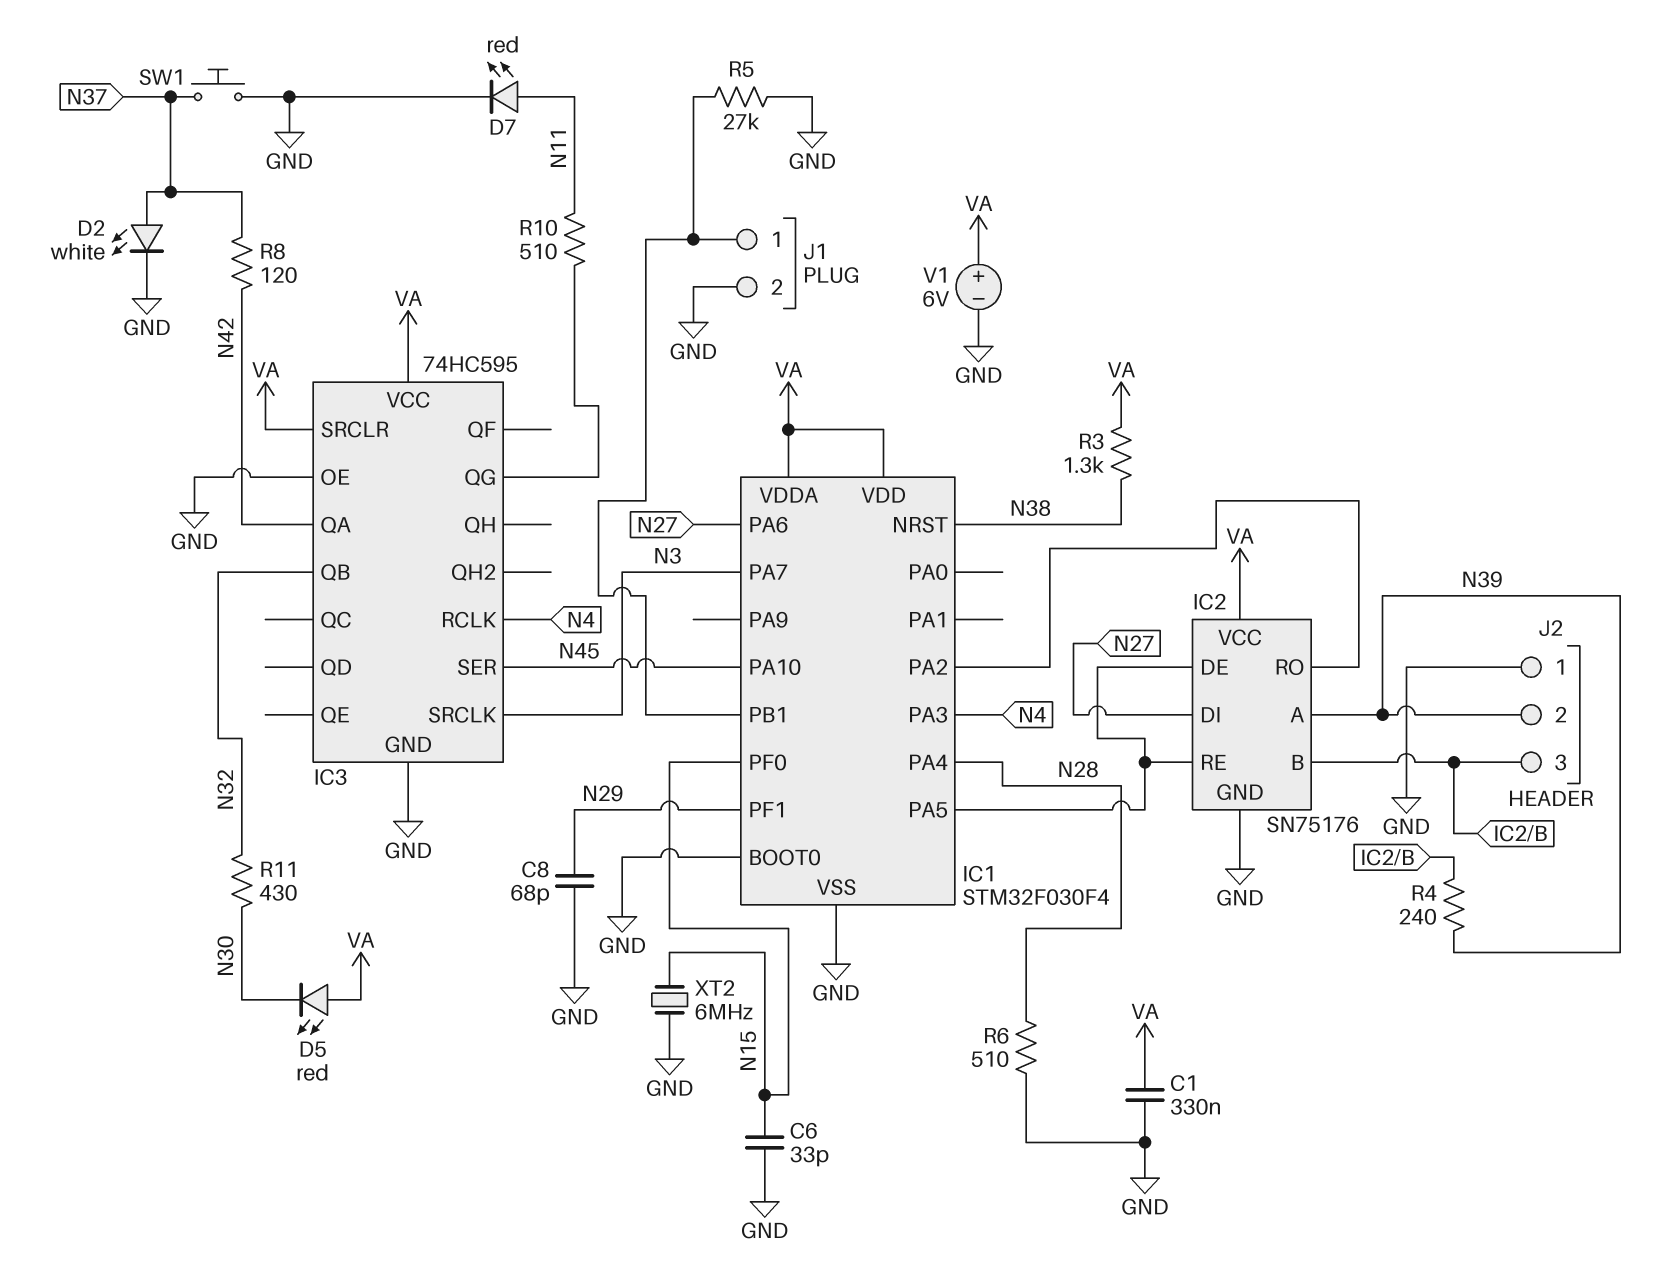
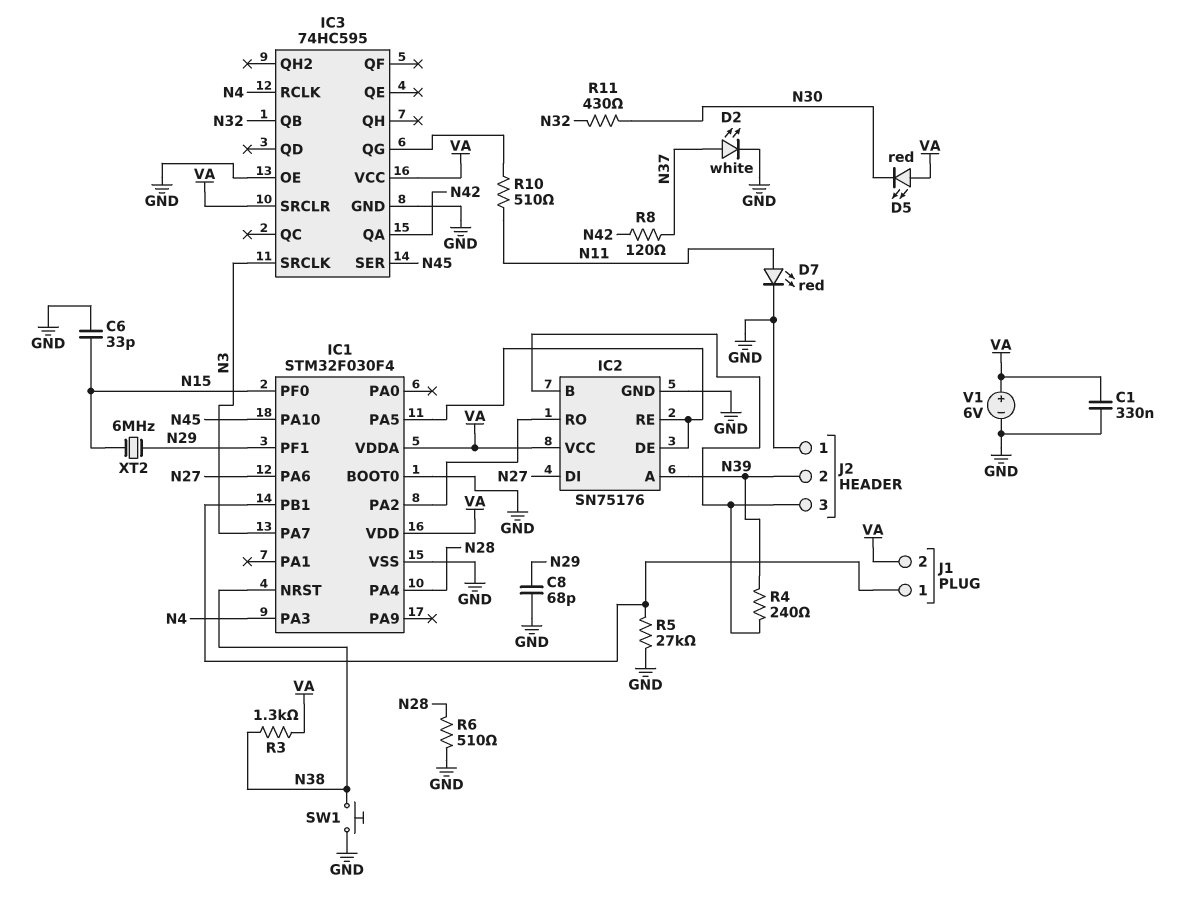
J1 pin 2: GND -> VA
SW1: button (GND, N37) -> button (GND, N38)
XT2: 6MHz (GND, N15) -> 6MHz (N15, N29)

